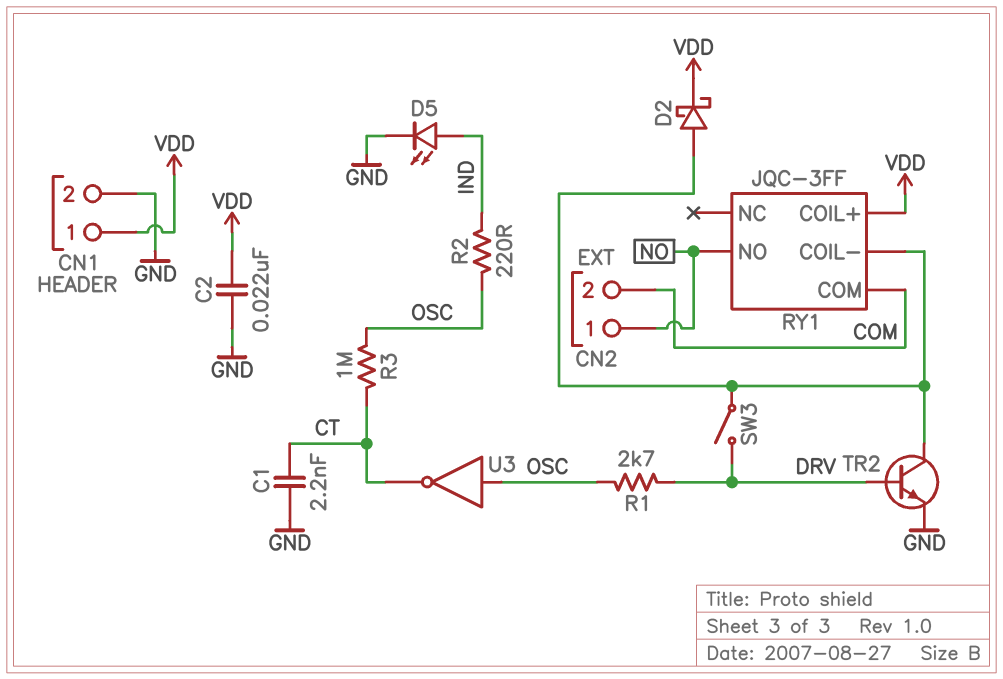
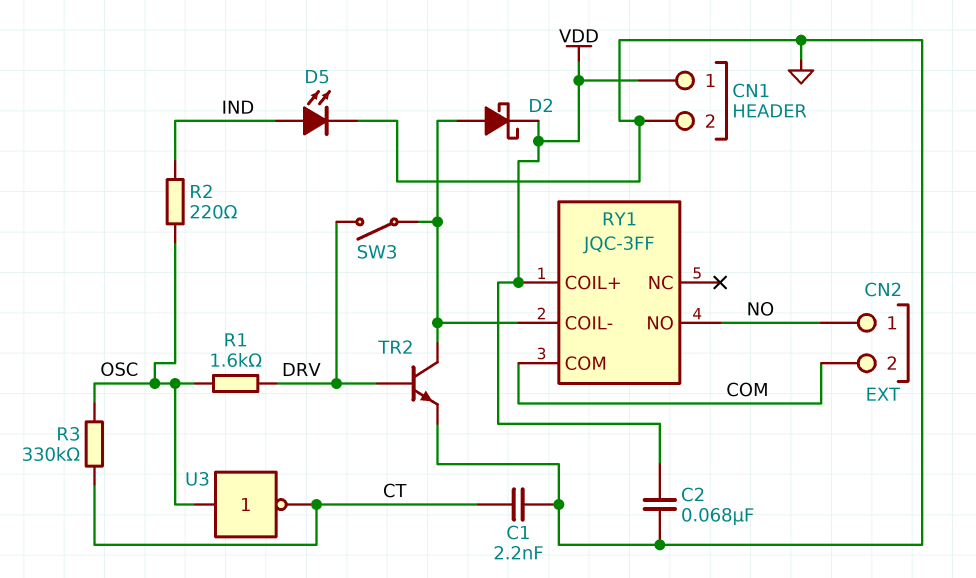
C2: 22nF (GND, VDD) -> 68nF (GND, VDD)
R1: 2.7k (DRV, OSC) -> 1.6k (DRV, OSC)
R3: 1M (CT, OSC) -> 330k (CT, OSC)

